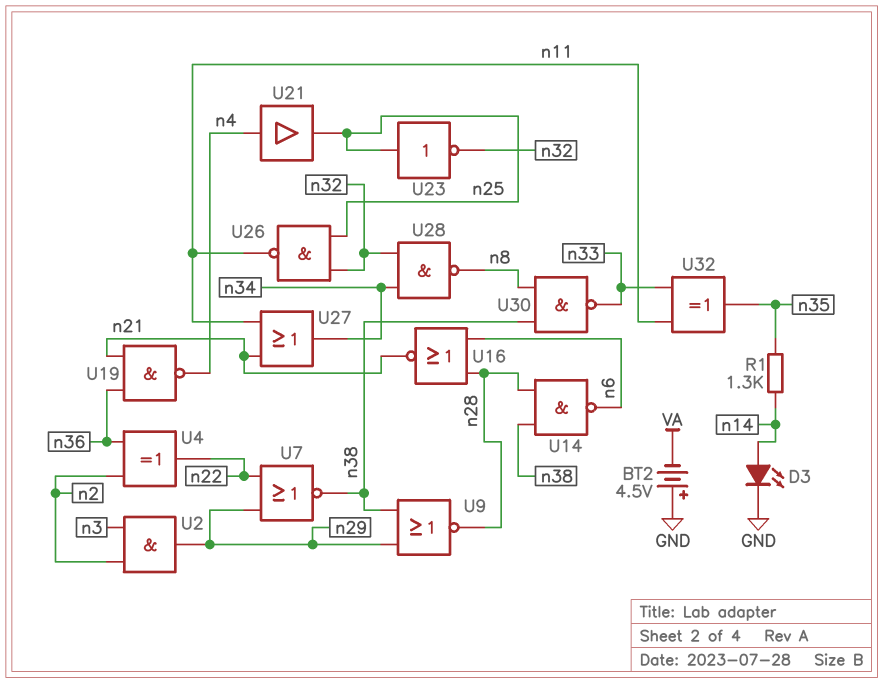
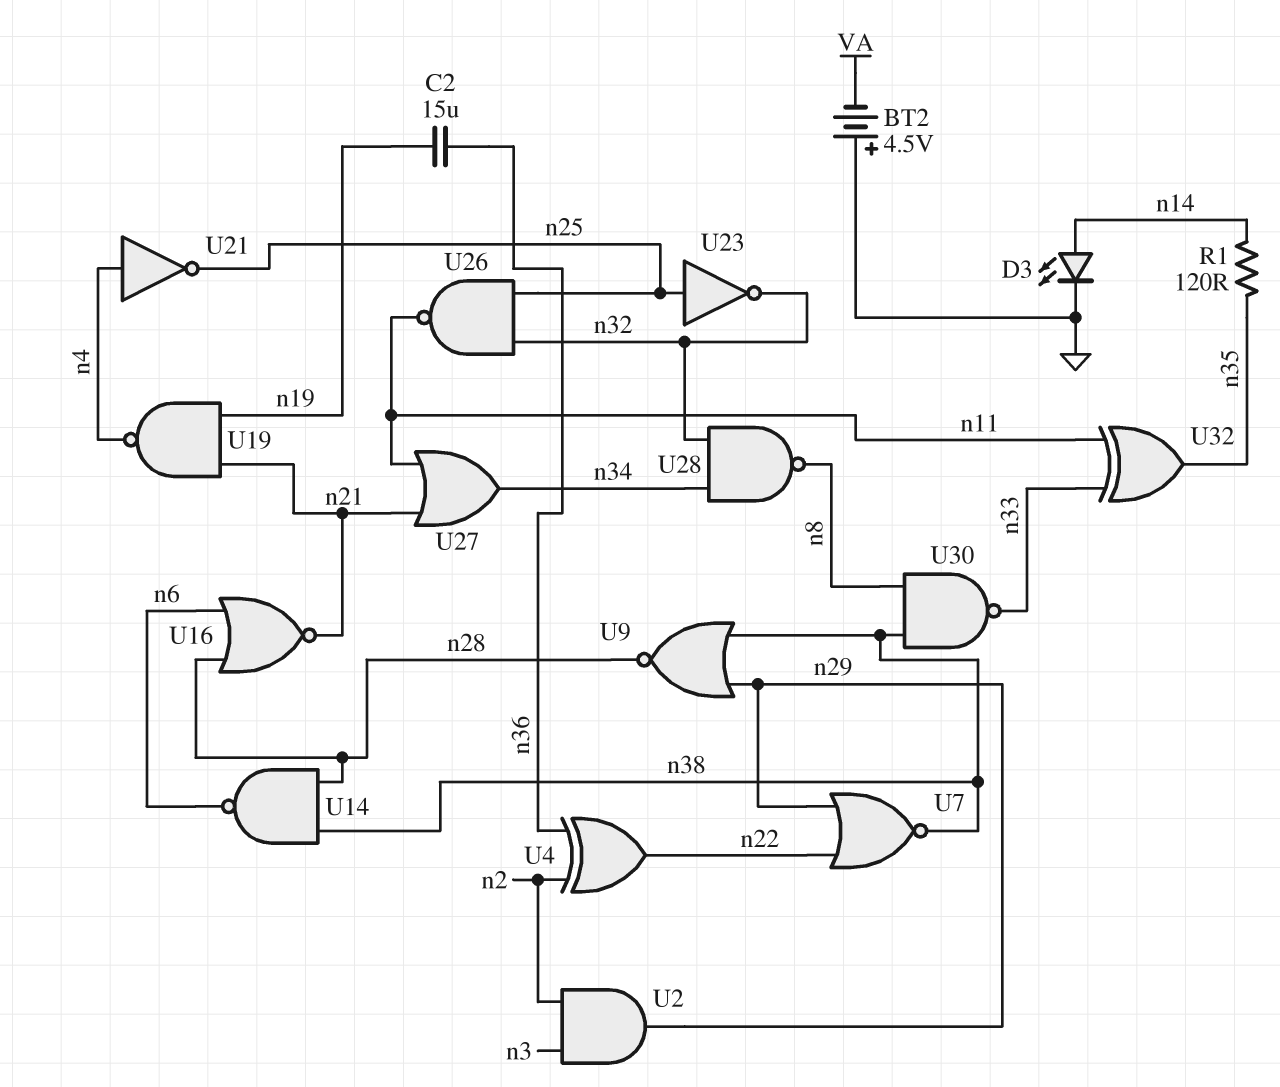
C2: none -> 15uF (n19, n36)
R1: 1.3k (n14, n35) -> 120 (n14, n35)
U19: NAND (in n21, in n36, out n4) -> NAND (in n19, in n21, out n4)
U21: buffer (in n4, out n25) -> NOT (in n4, out n25)

